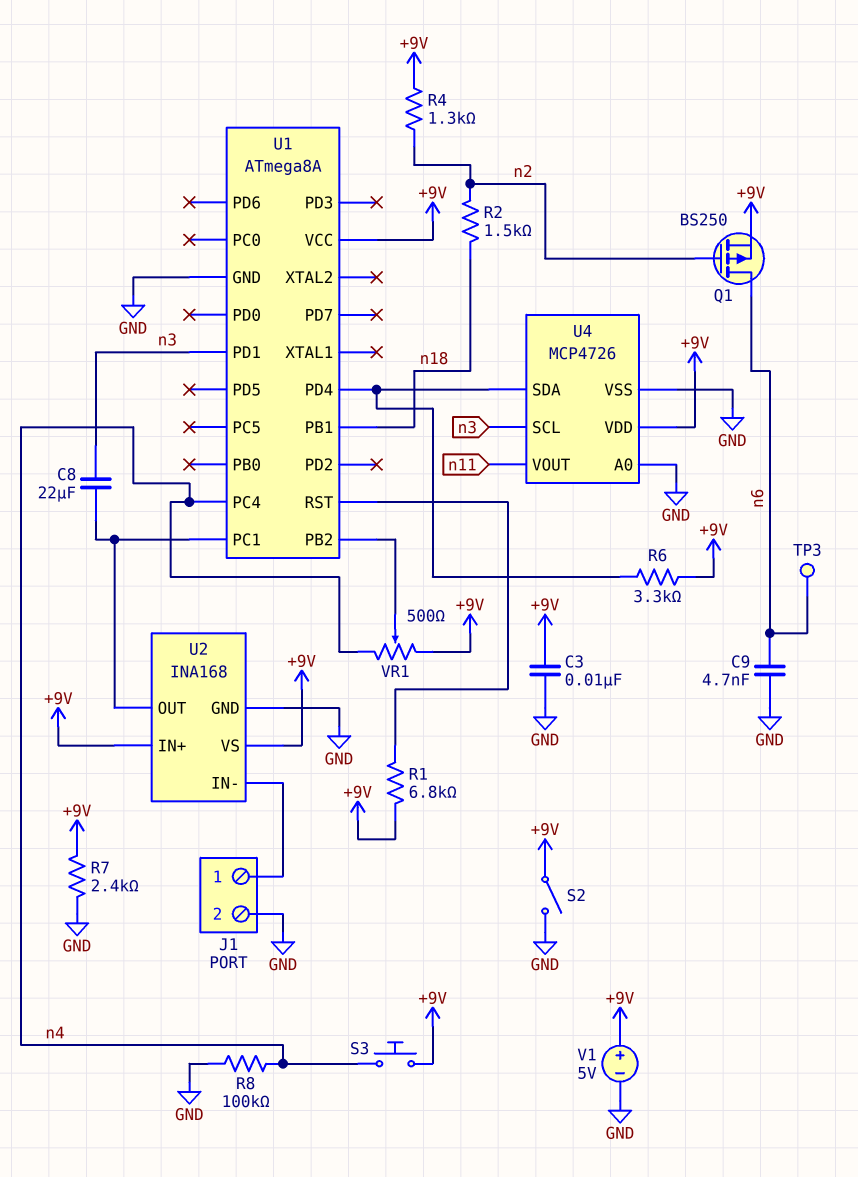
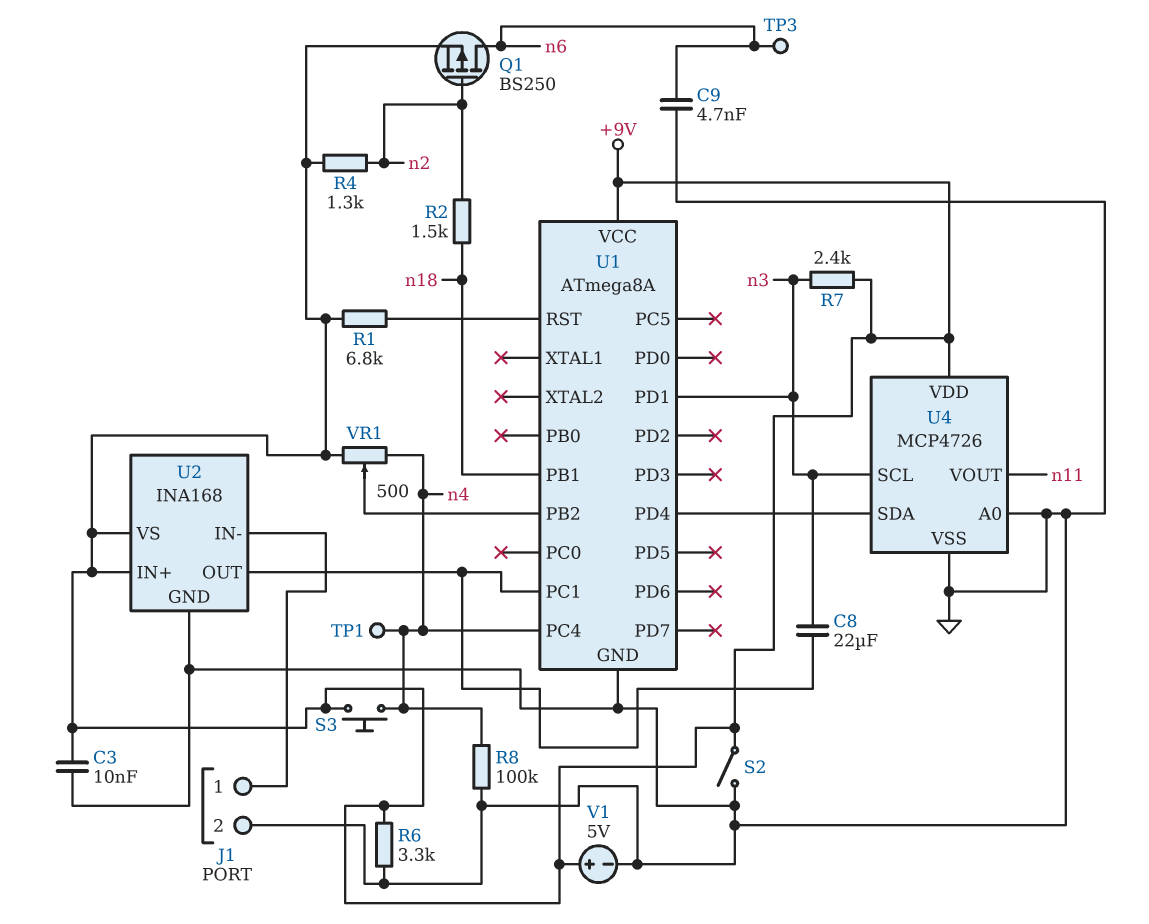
R6: 3.3k (+9V, U1/PD4) -> 3.3k (+9V, GND)
R7: 2.4k (+9V, GND) -> 2.4k (+9V, n3)
TP1: none -> test point (n4)

